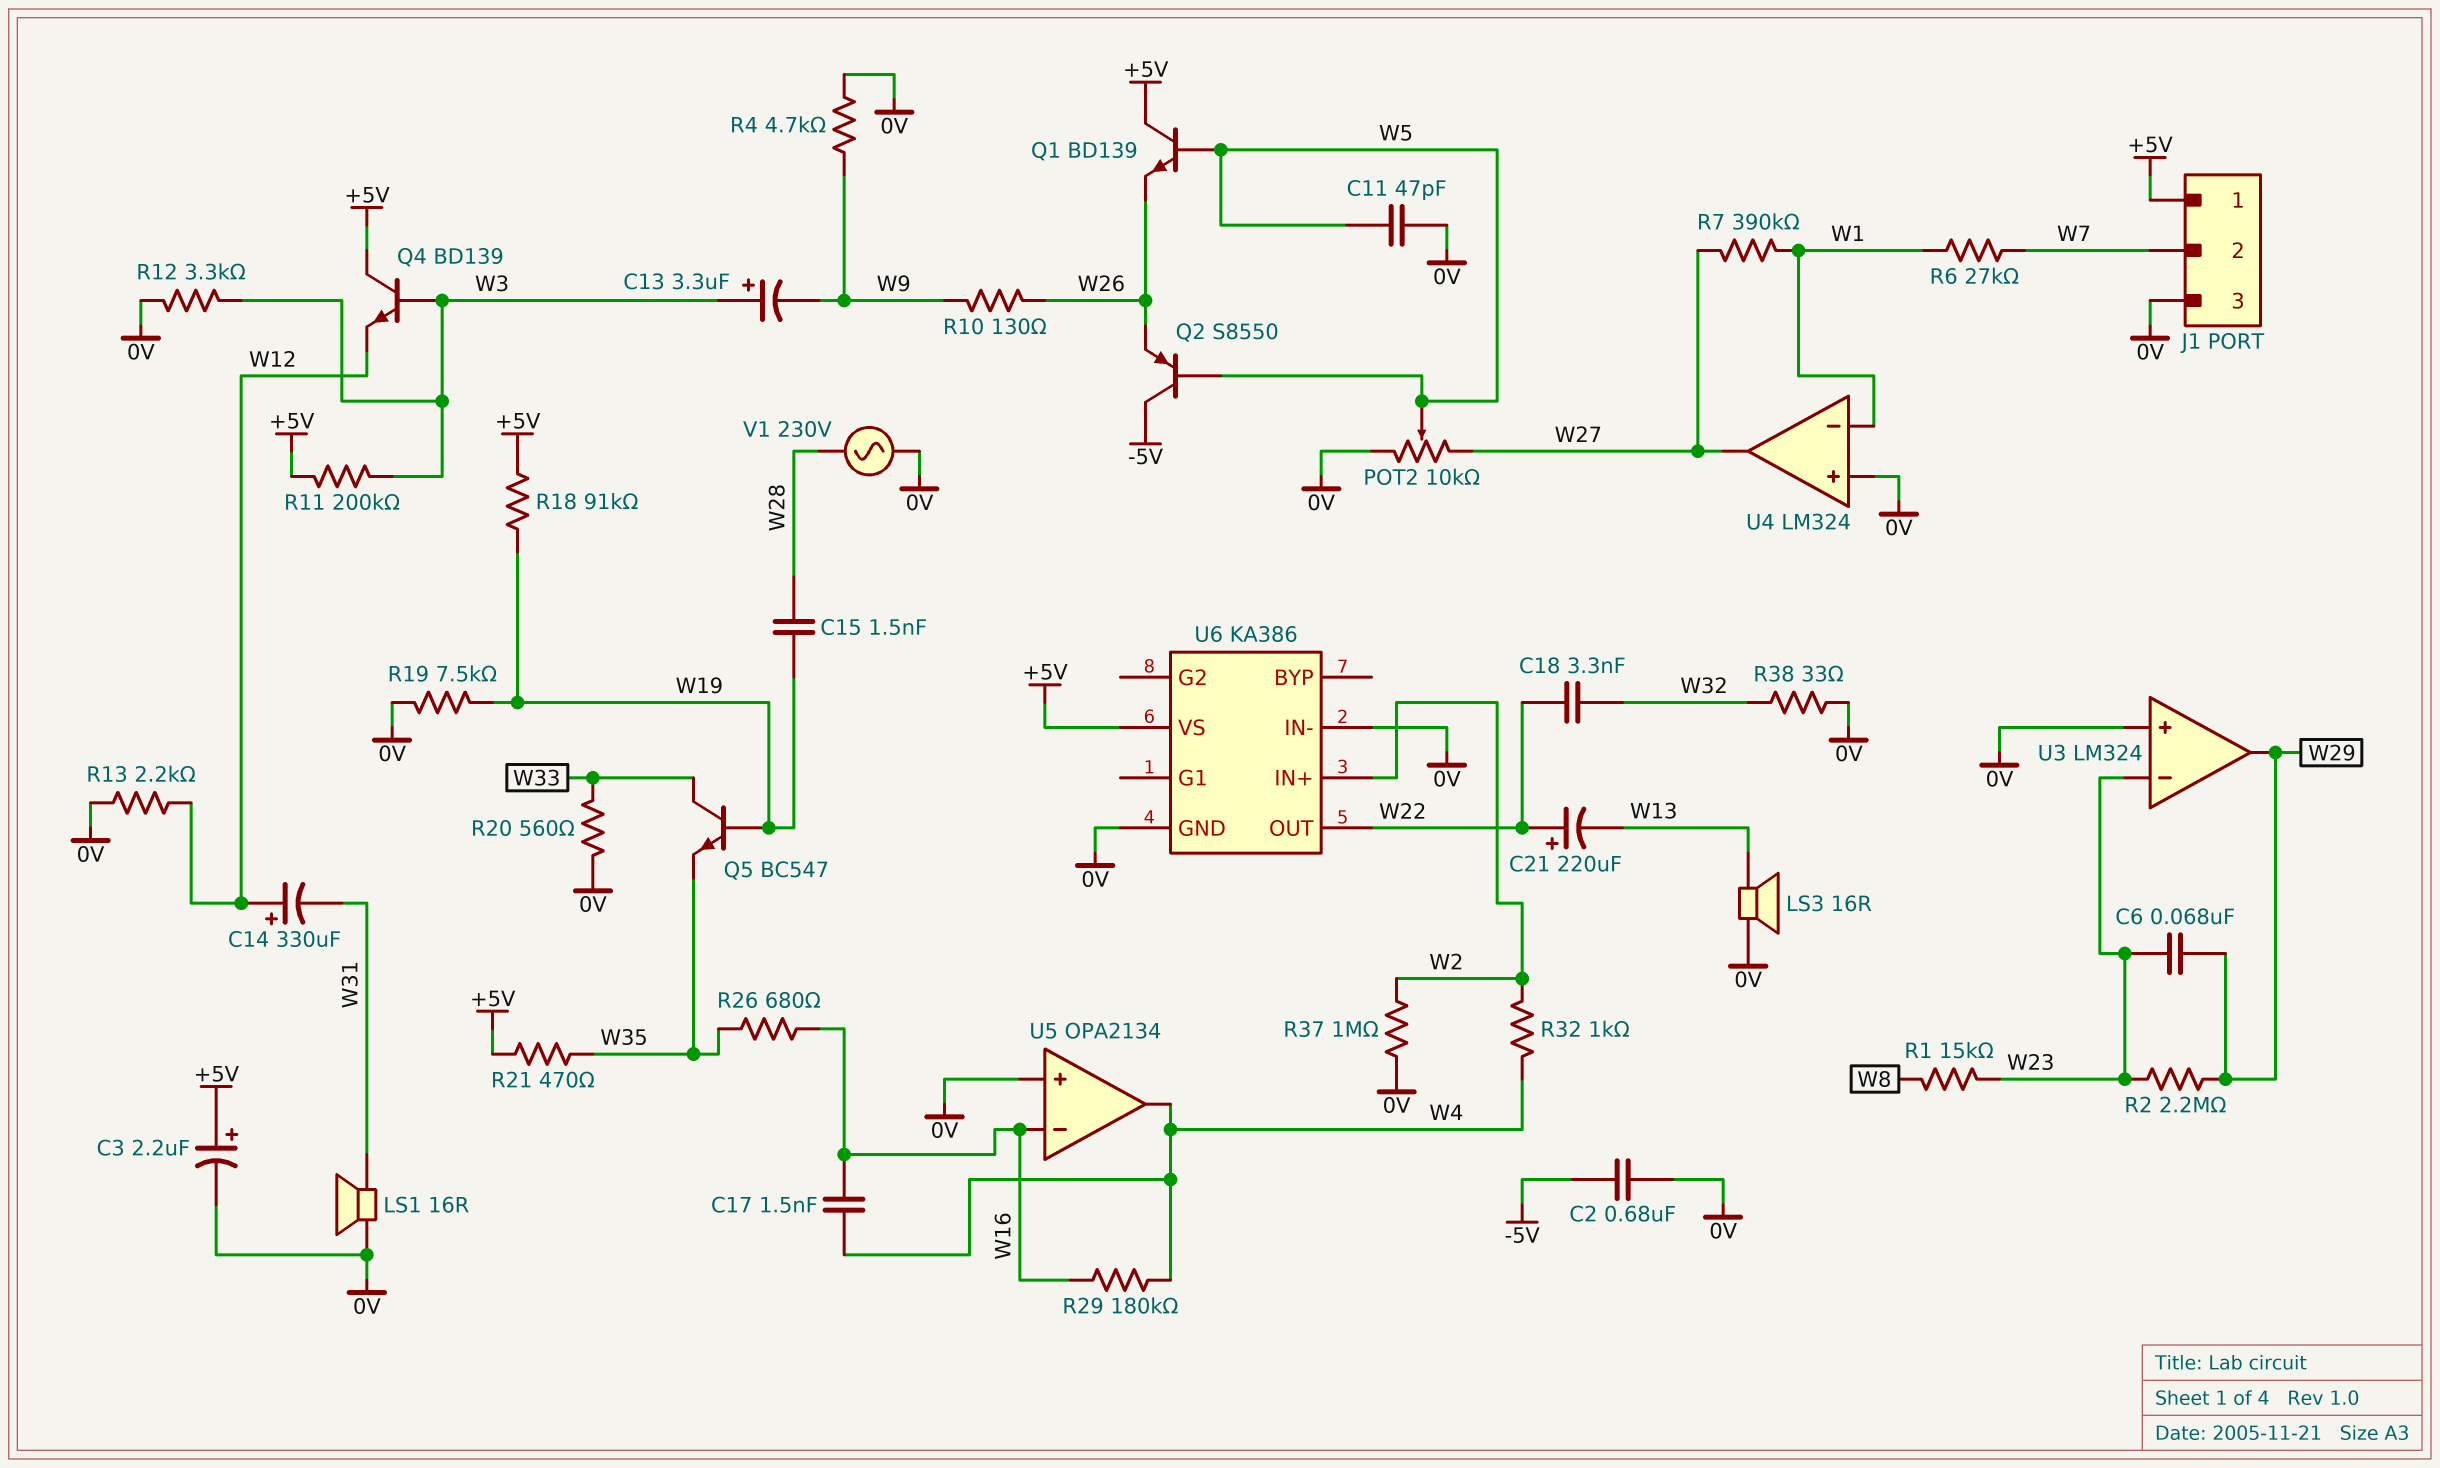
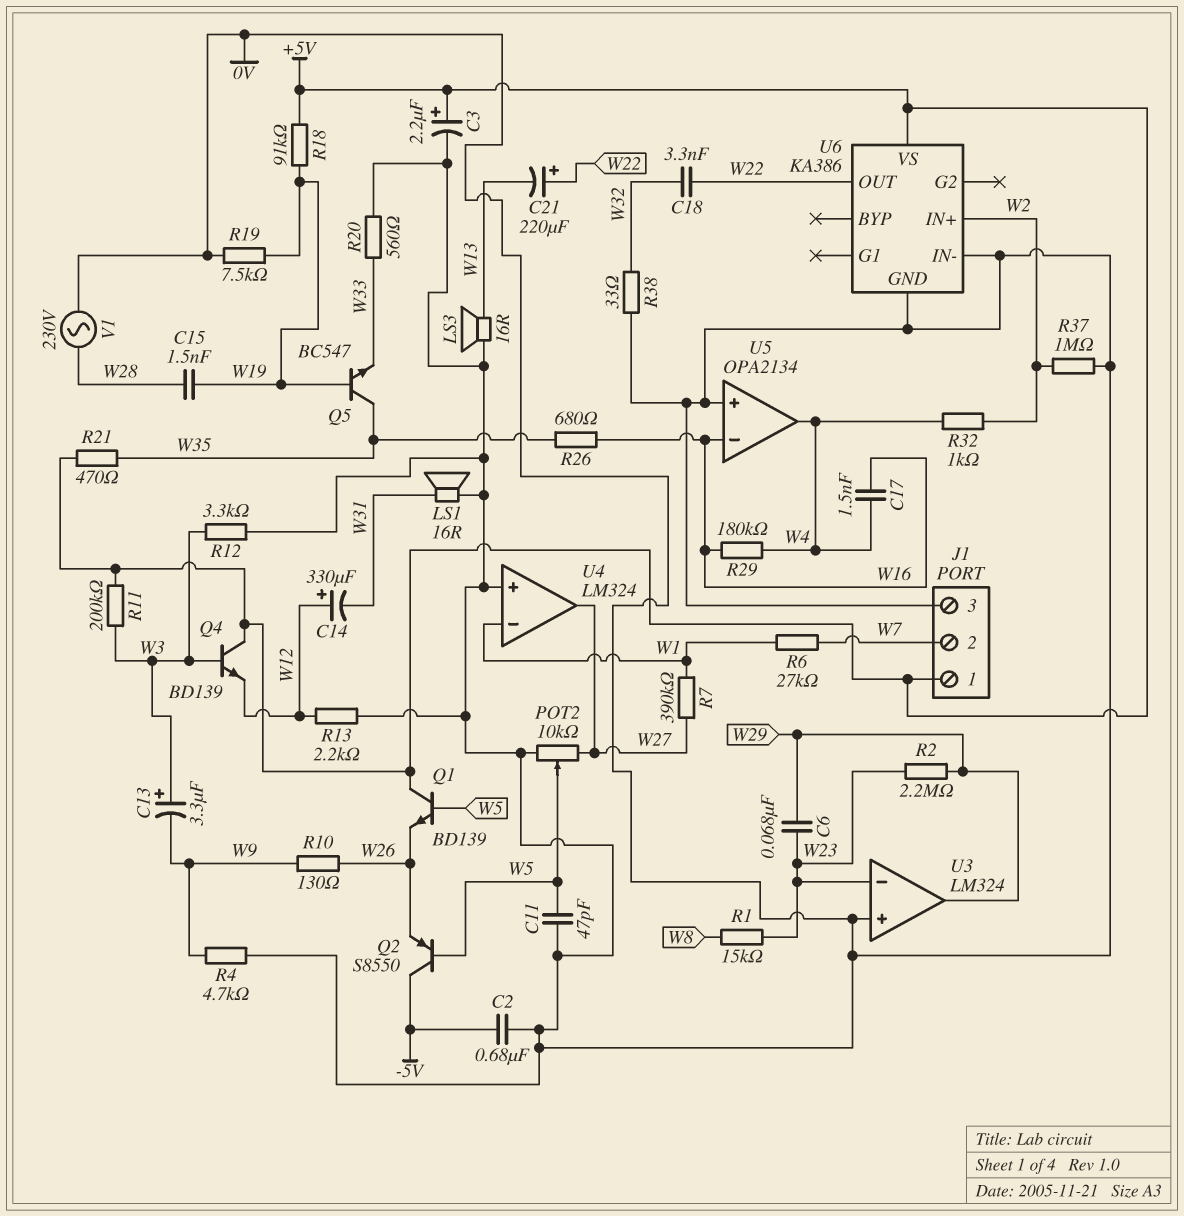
Q5: NPN BC547 (B W19, C W33, E W35) -> NPN BC547 (B W19, C W35, E W33)

